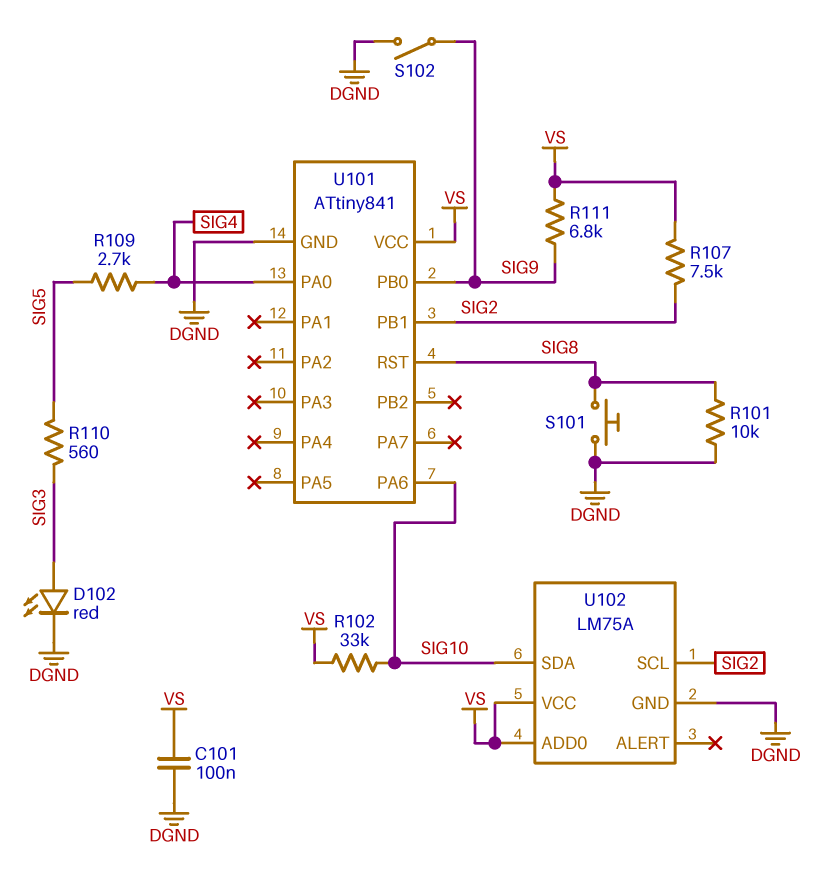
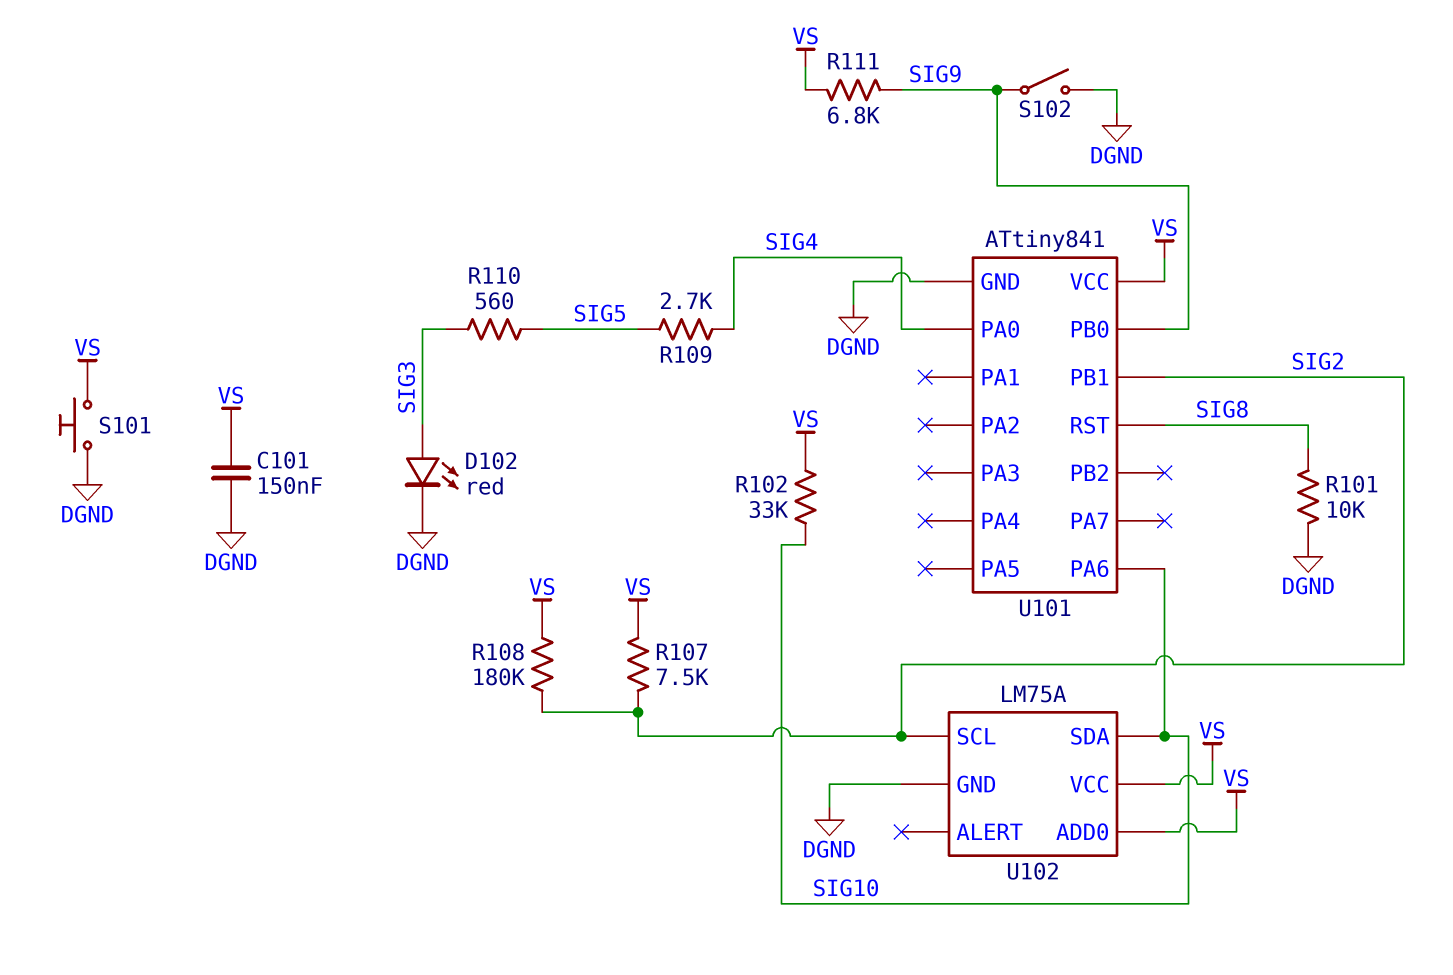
C101: 100nF (DGND, VS) -> 150nF (DGND, VS)
R108: none -> 180k (SIG2, VS)
S101: button (DGND, SIG8) -> button (DGND, VS)

